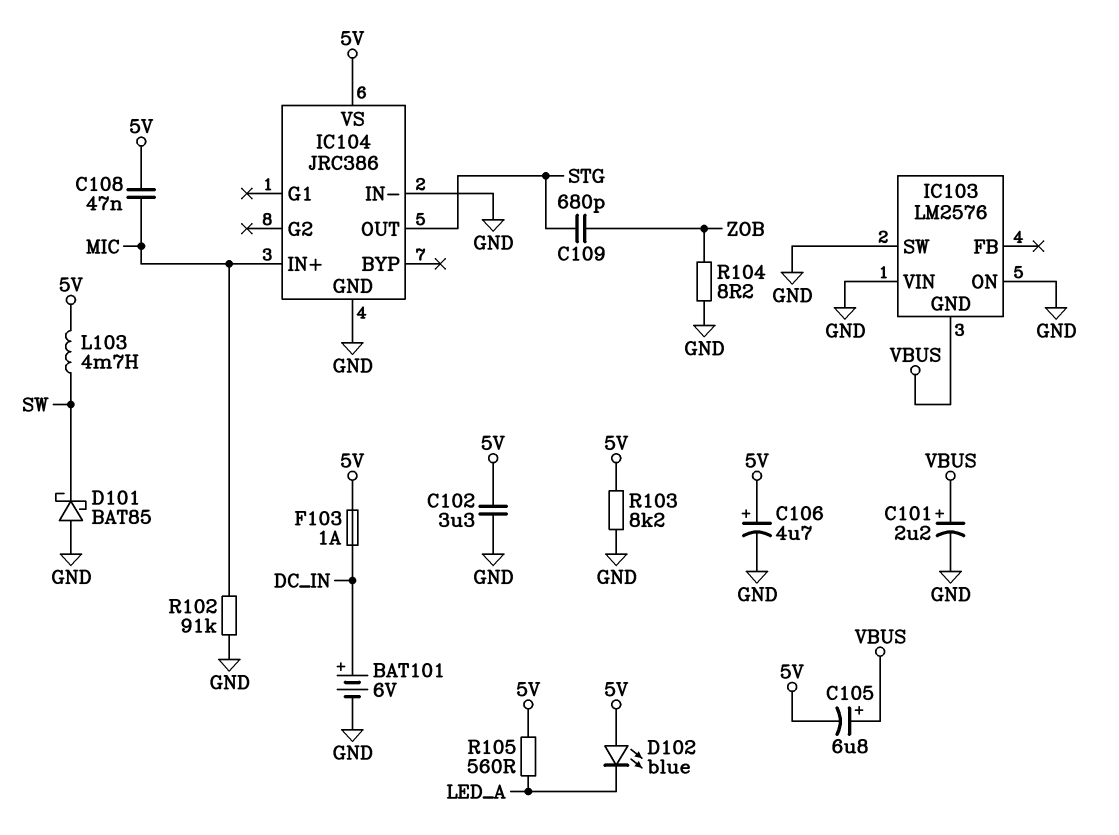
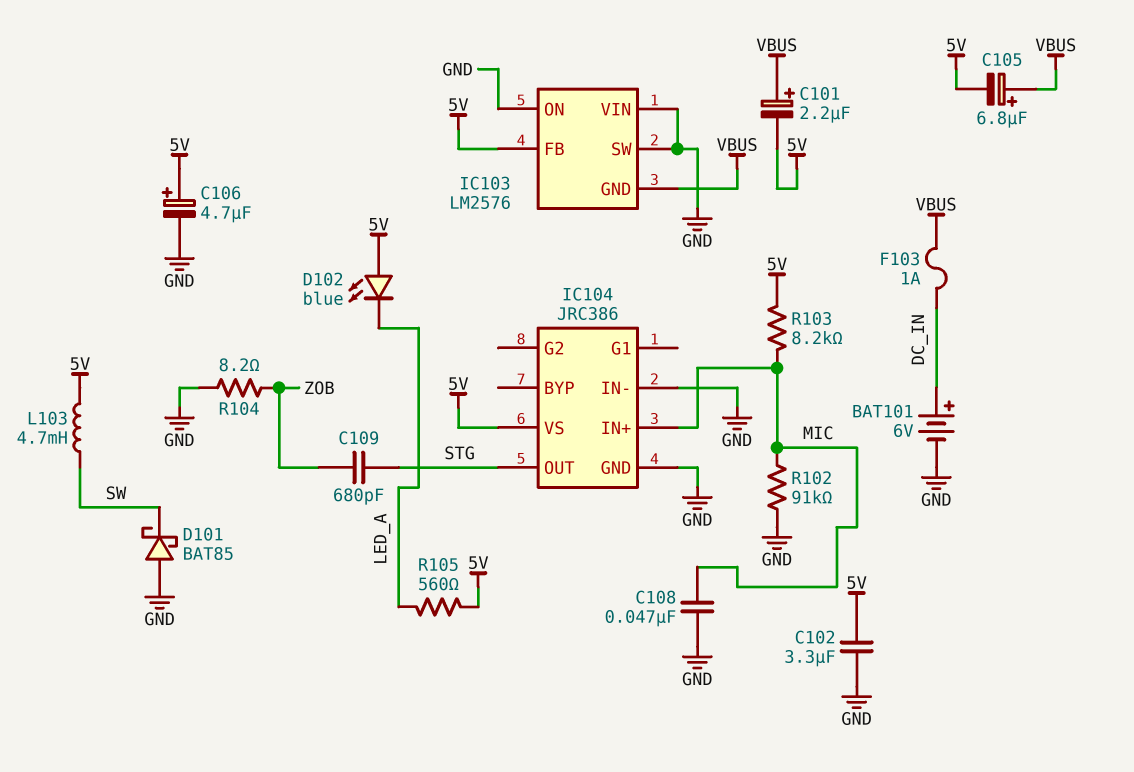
C101: 2.2uF (plus VBUS, minus GND) -> 2.2uF (plus VBUS, minus 5V)
C108: 47nF (5V, MIC) -> 47nF (GND, MIC)
F103: 1A (5V, DC_IN) -> 1A (DC_IN, VBUS)
IC103 pin FB: none -> 5V
R103: 8.2k (5V, GND) -> 8.2k (5V, MIC)

